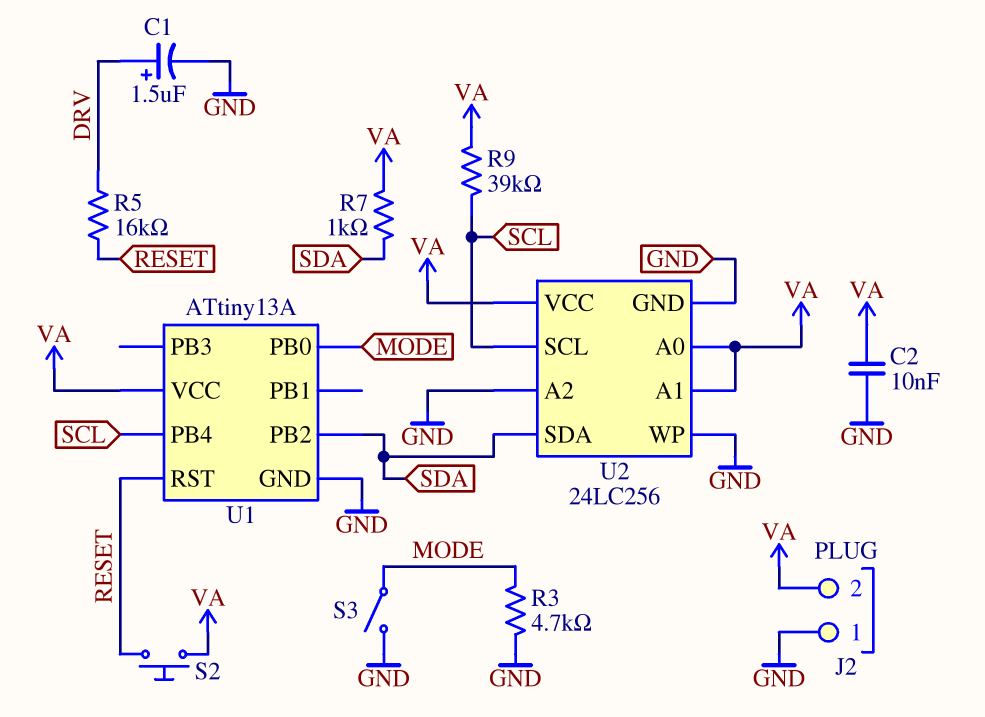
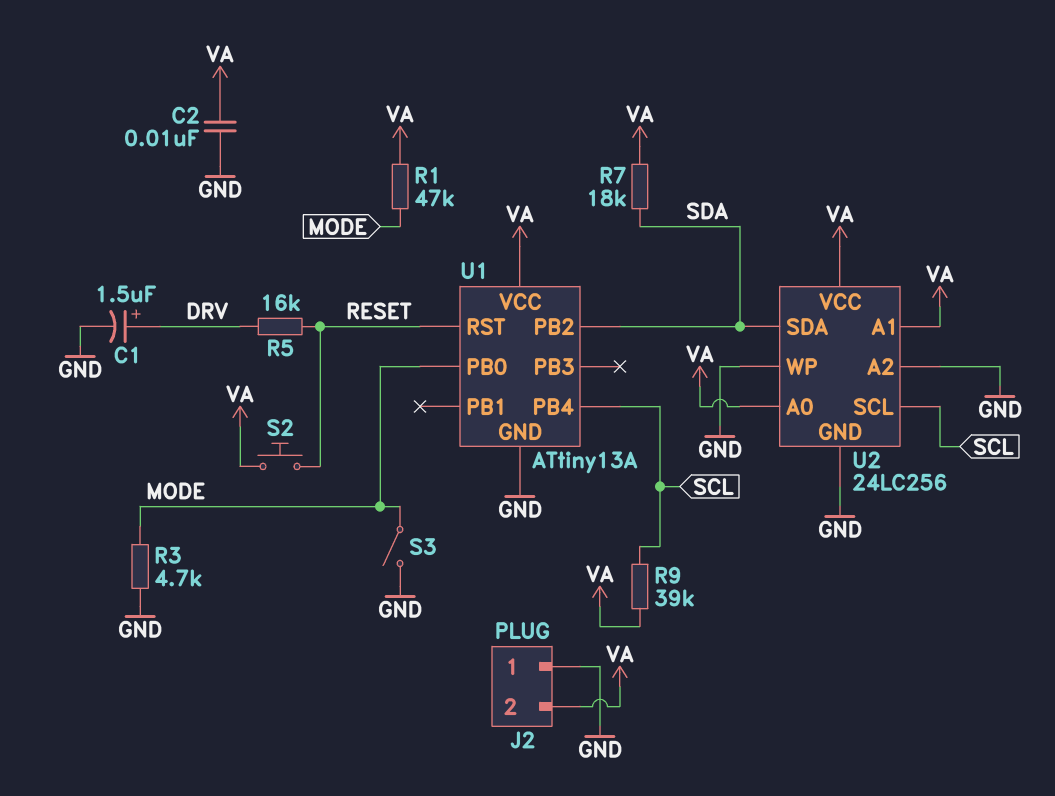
R1: none -> 47k (MODE, VA)
R7: 1k (SDA, VA) -> 18k (SDA, VA)

